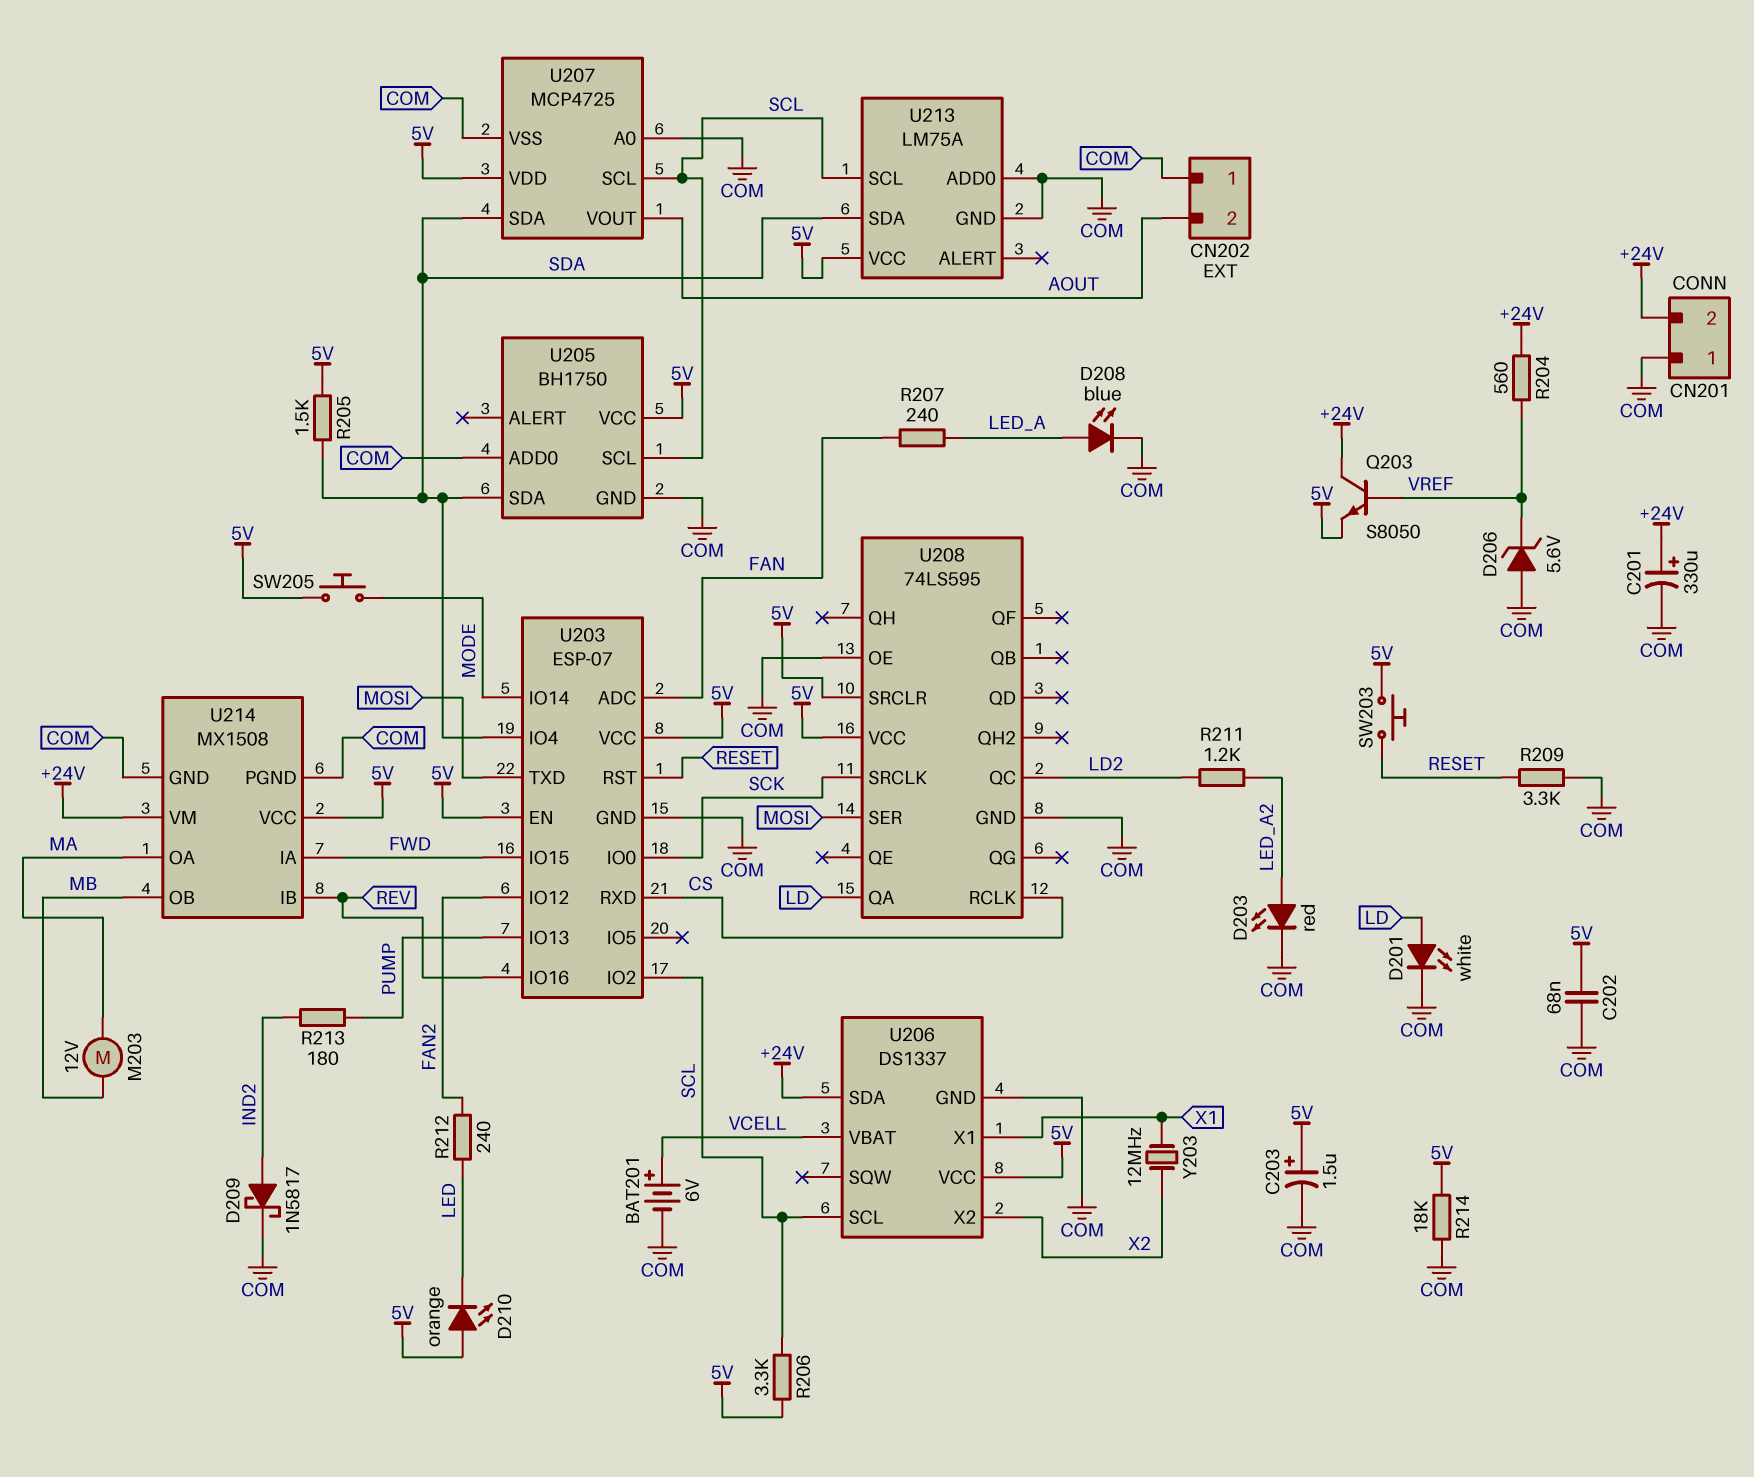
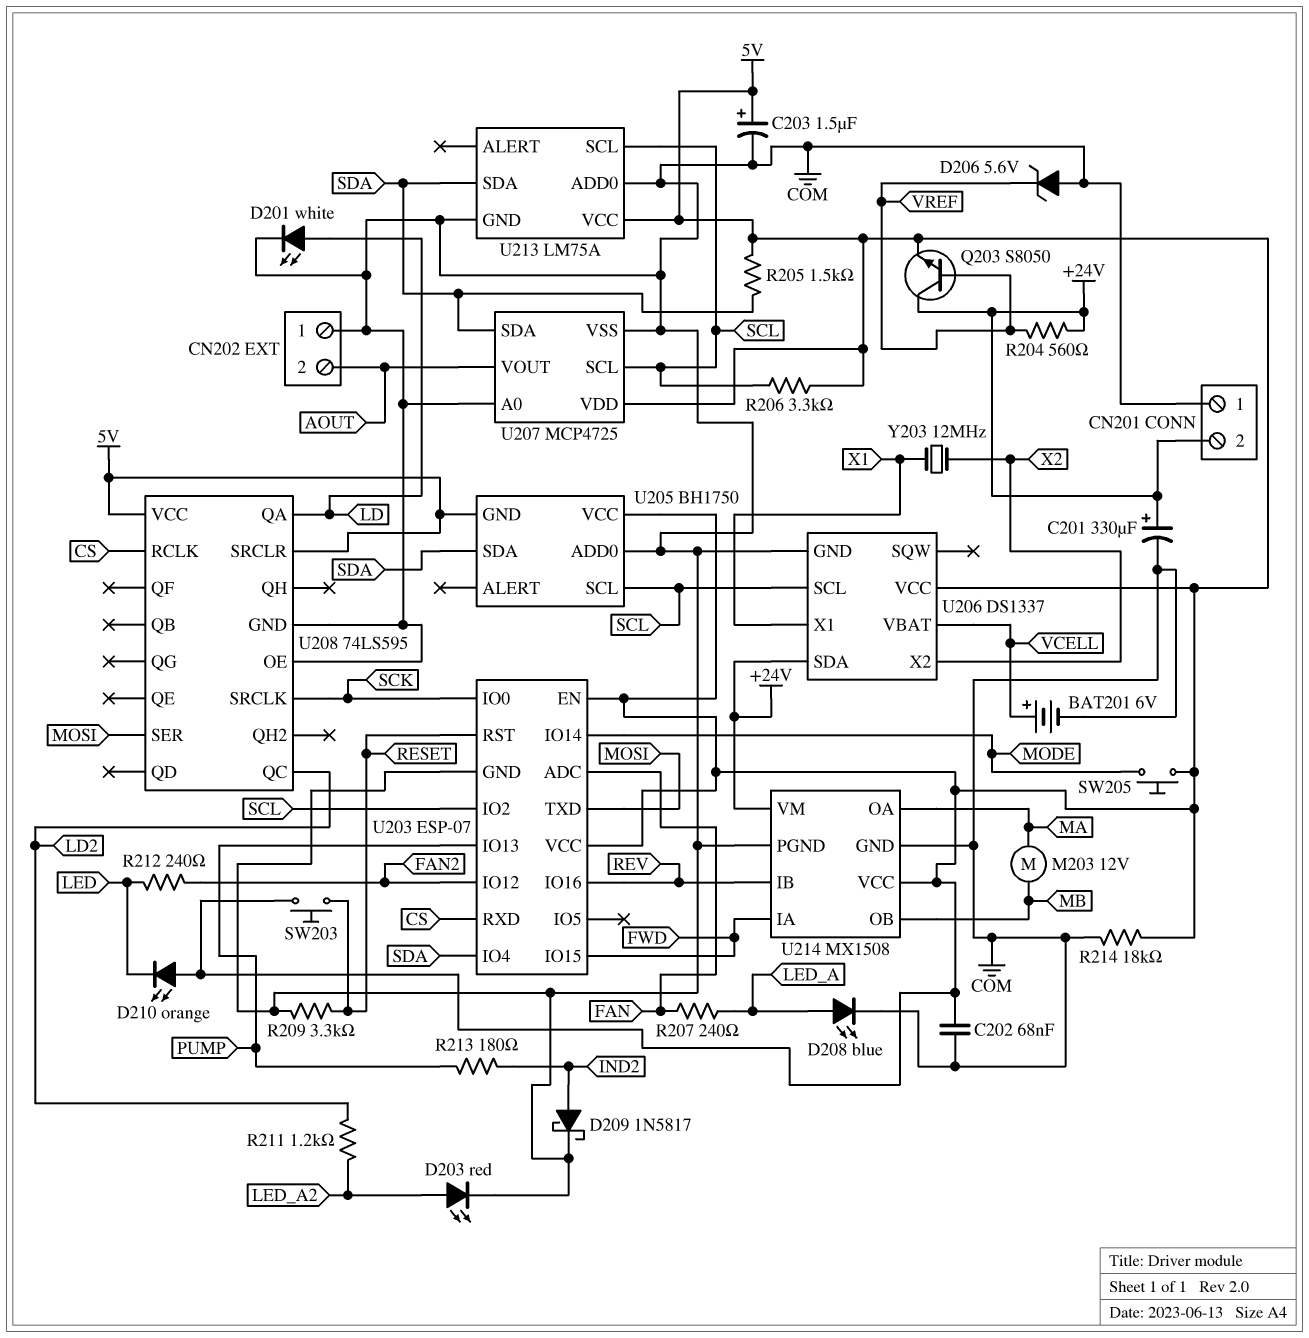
U205 pin GND: COM -> 5V

